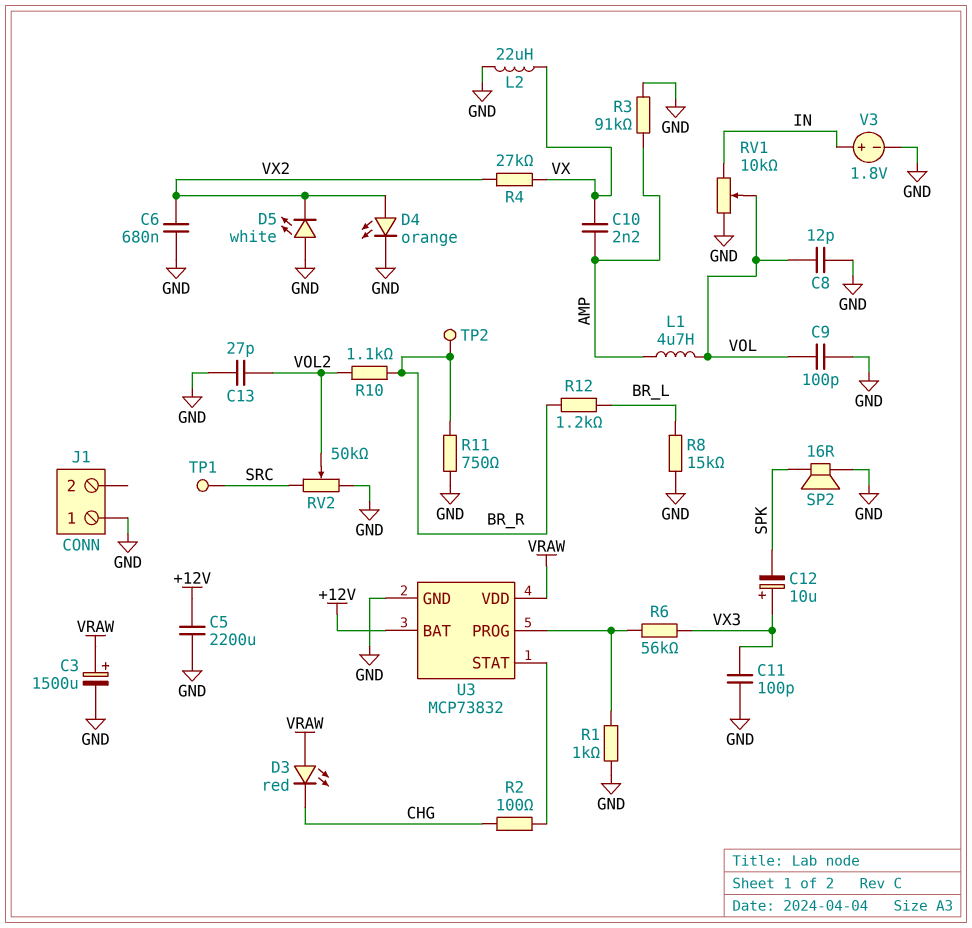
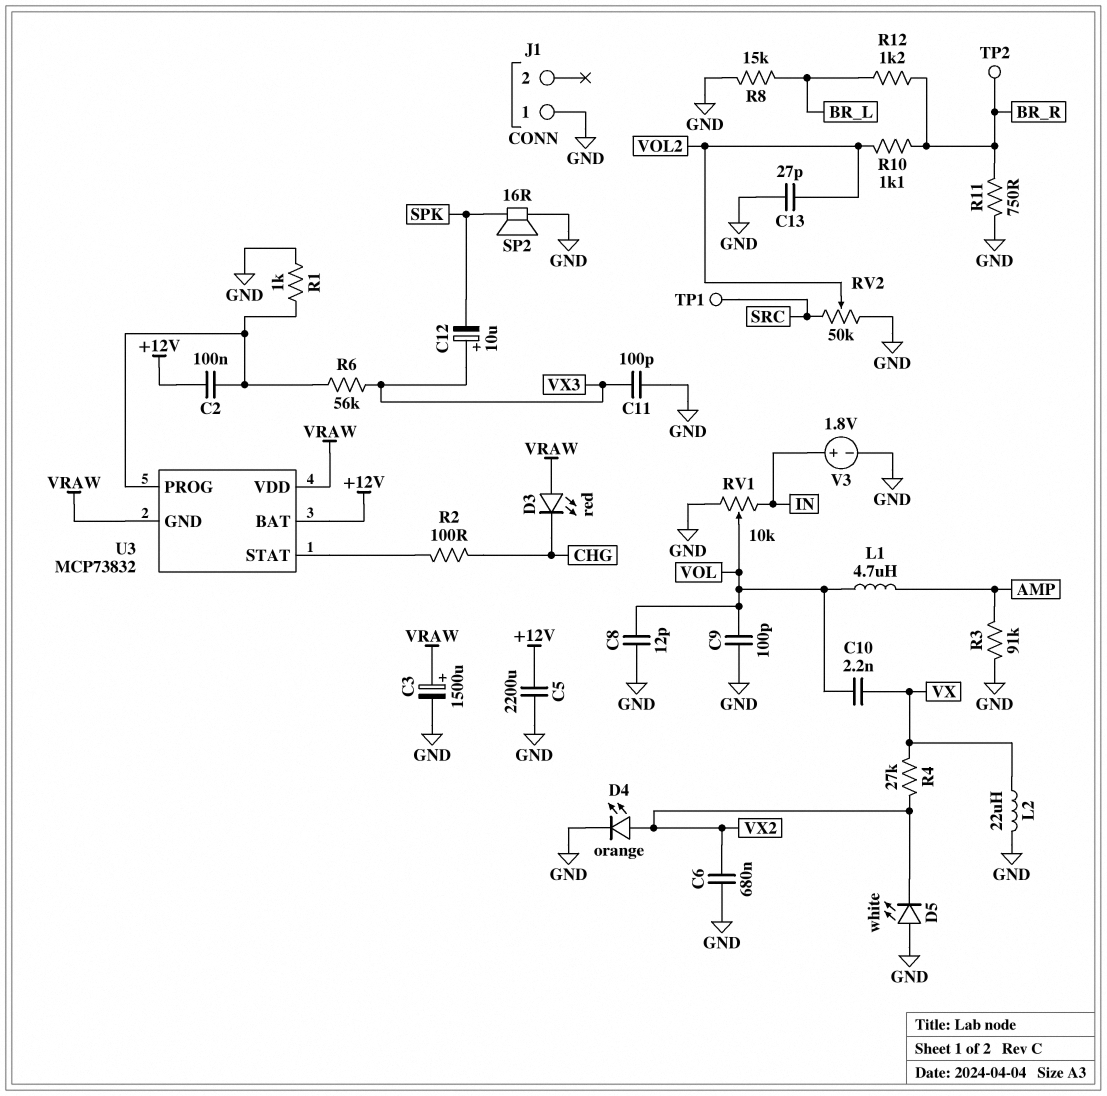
C2: none -> 100nF (+12V, U3/PROG)
C10: 2.2nF (AMP, VX) -> 2.2nF (VOL, VX)
U3 pin GND: GND -> VRAW

